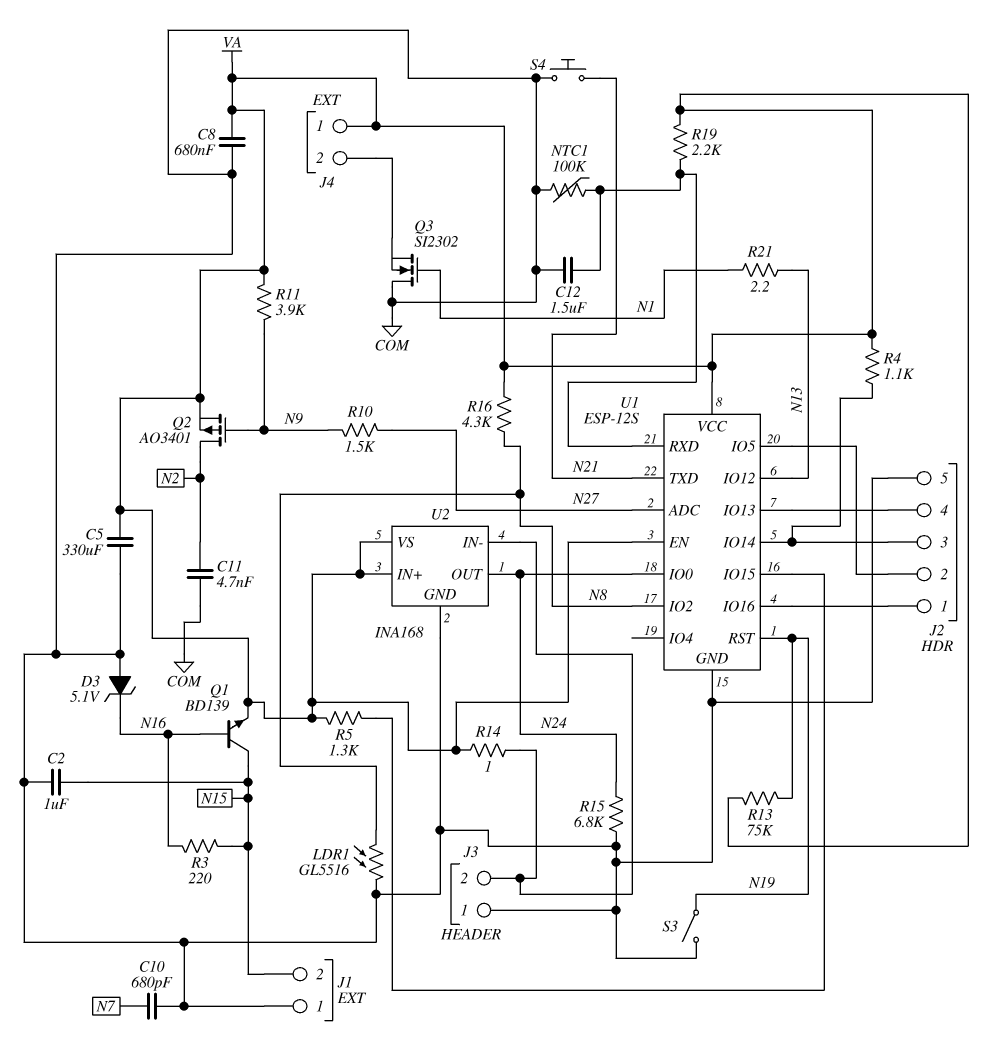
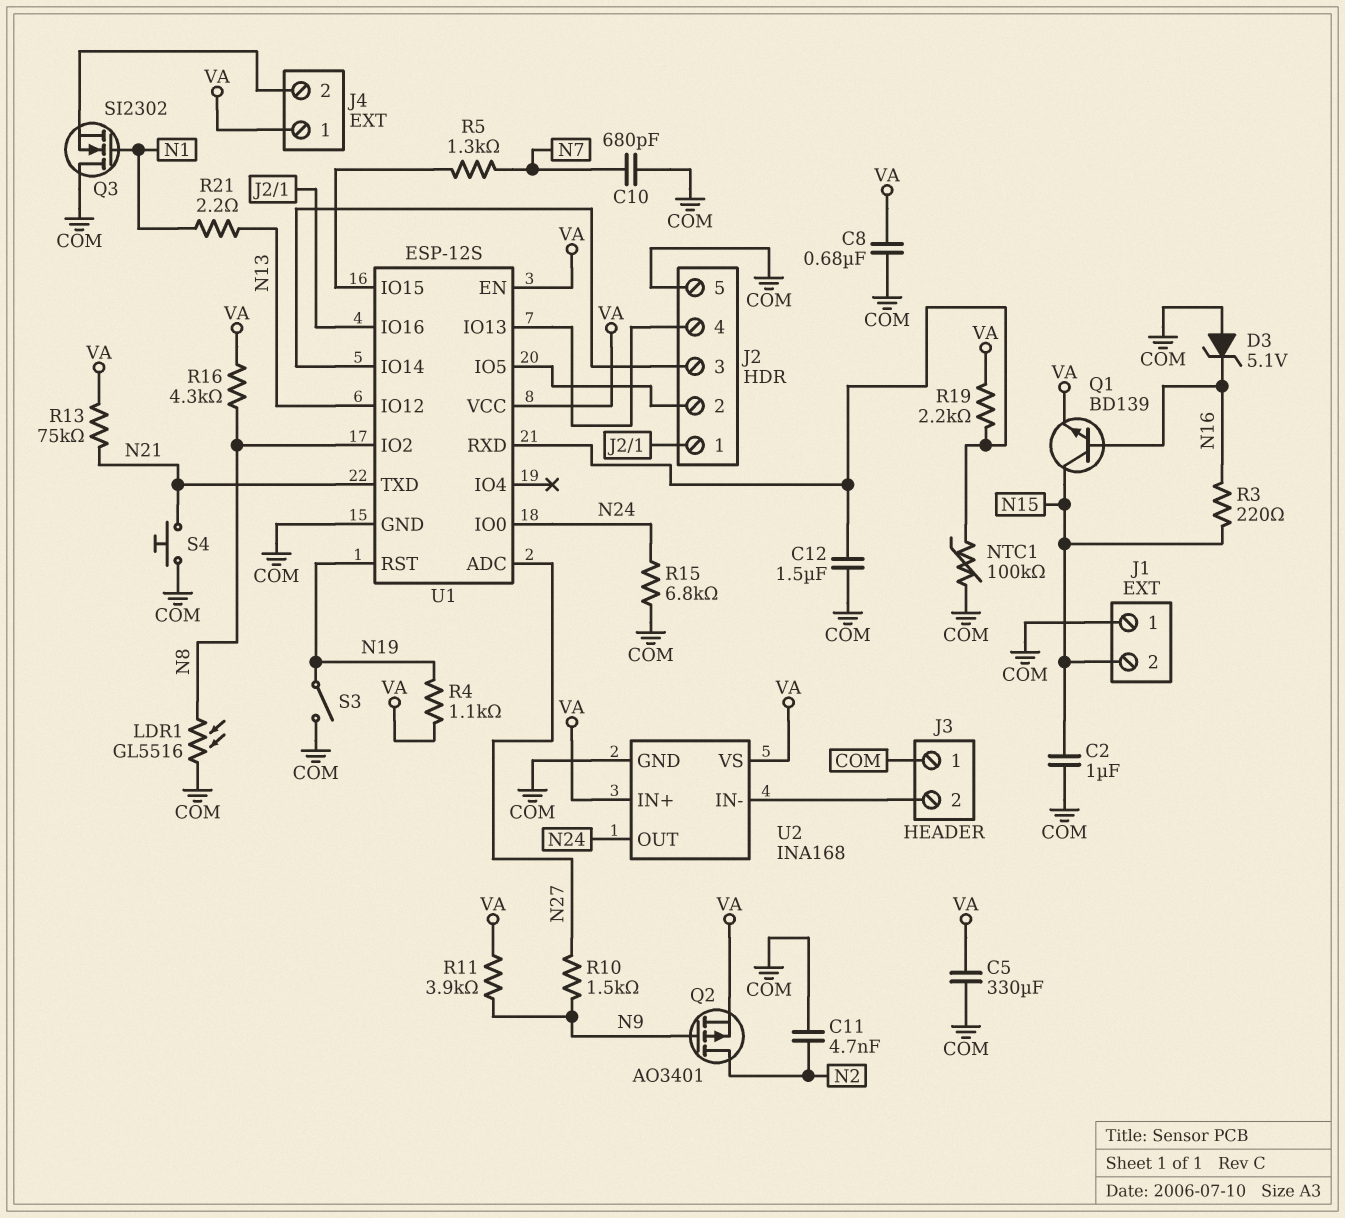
R4: 1.1k (J2/3, VA) -> 1.1k (N19, VA)
R5: 1.3k (U1/IO15, VA) -> 1.3k (N7, U1/IO15)
R13: 75k (N19, VA) -> 75k (N21, VA)
R14: 1 (J3/2, VA) -> none

